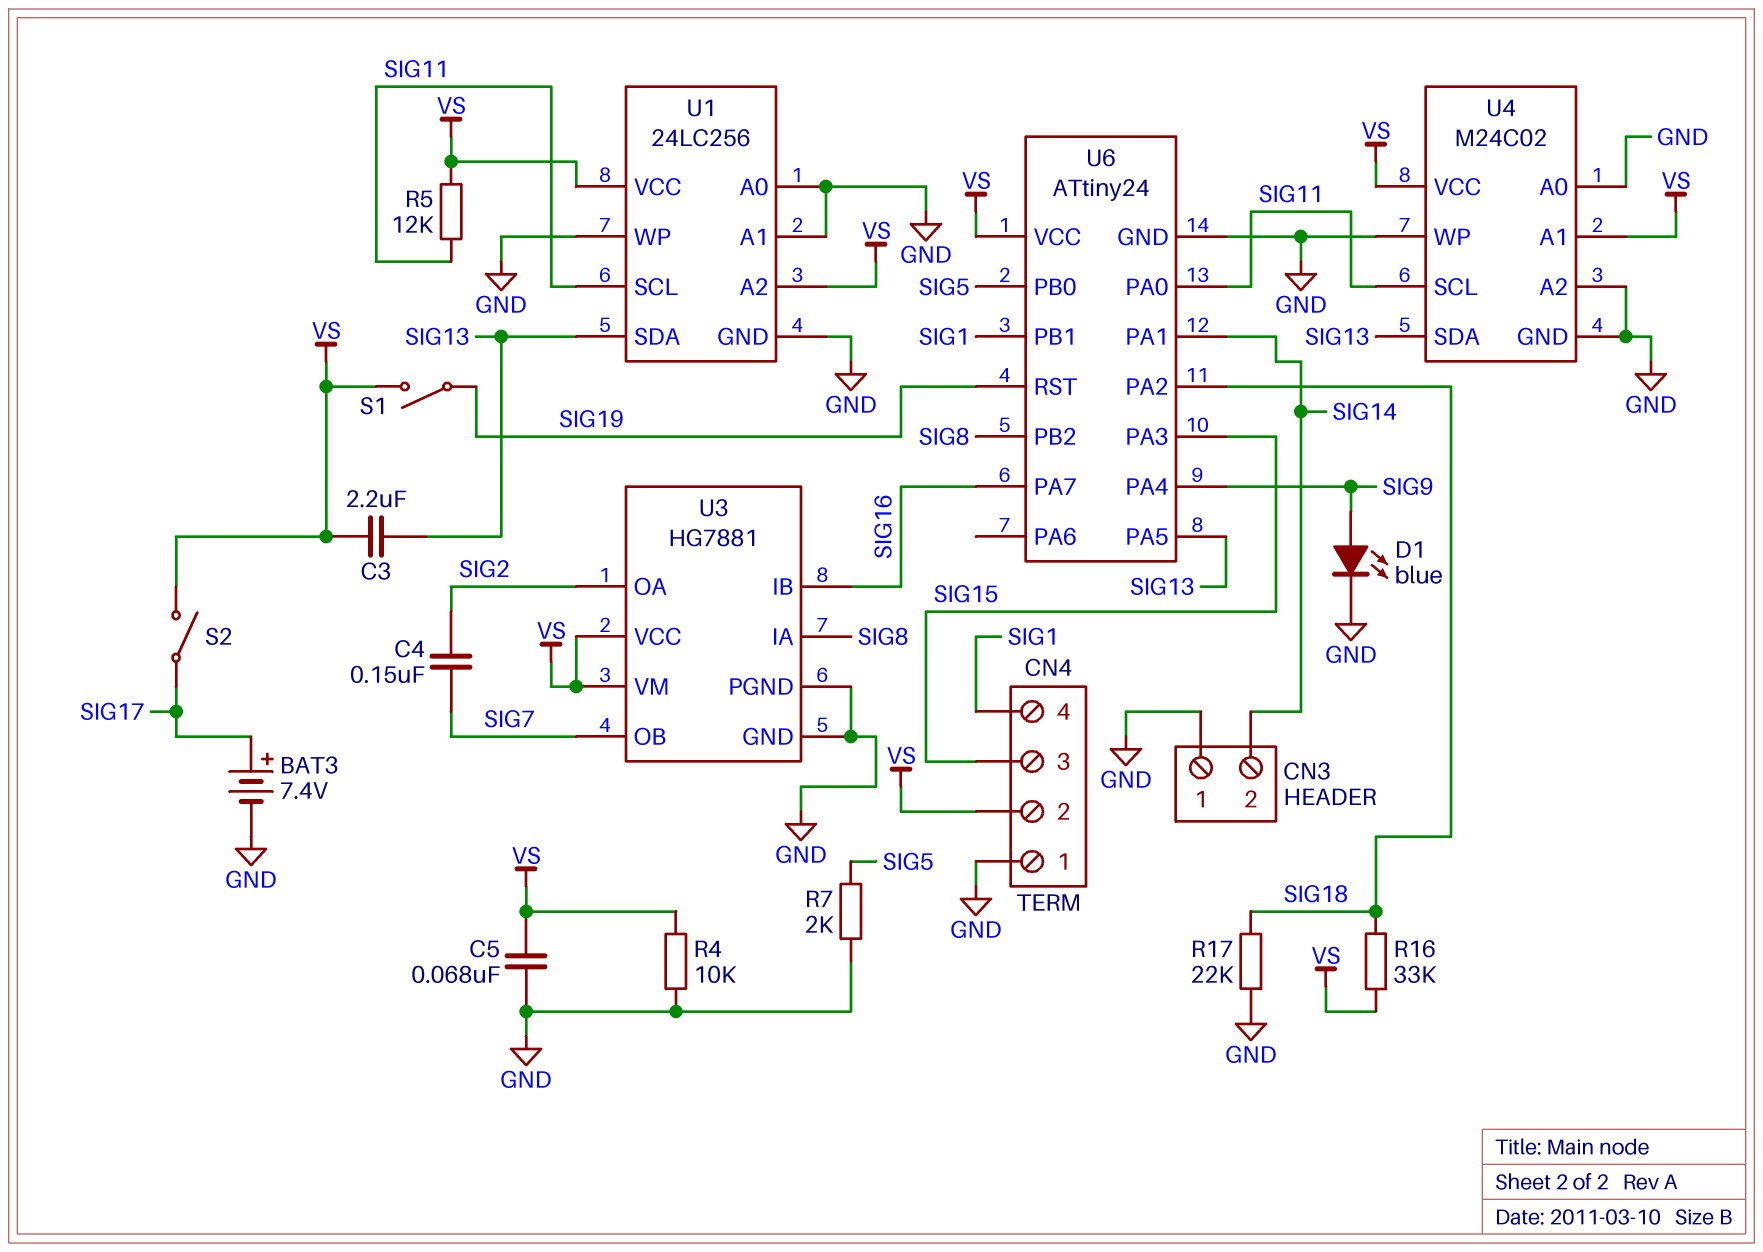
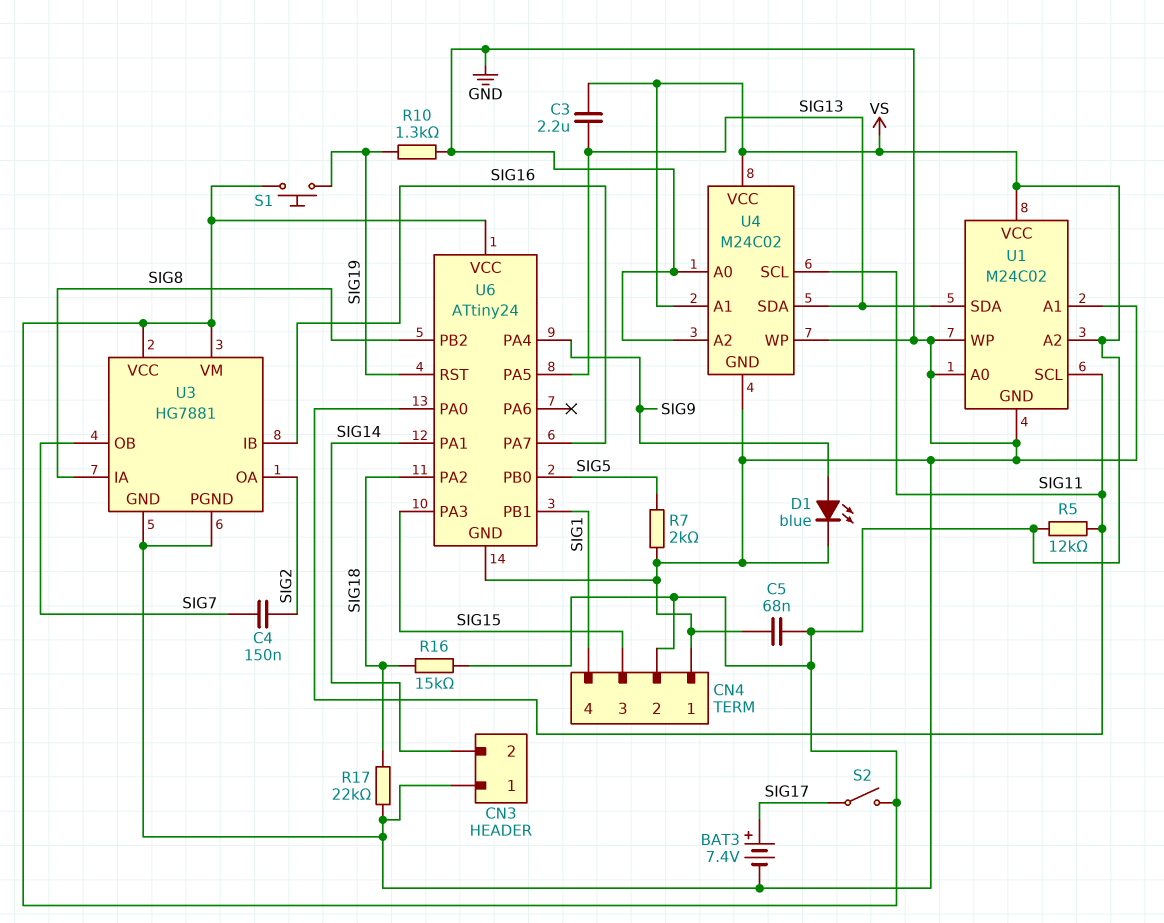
R4: 10k (GND, VS) -> none
R10: none -> 1.3k (GND, SIG19)
R16: 33k (SIG18, VS) -> 15k (SIG18, VS)
S1: switch (SIG19, VS) -> button (SIG19, VS)
U1: 24LC256 -> M24C02

